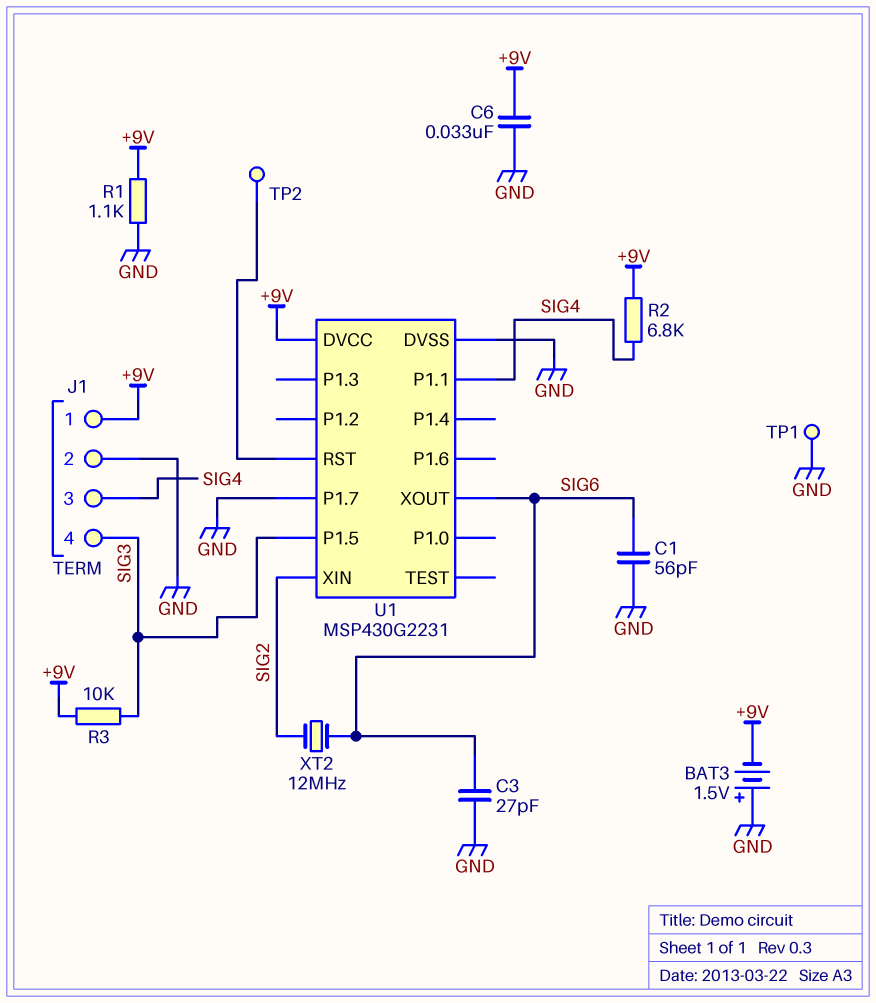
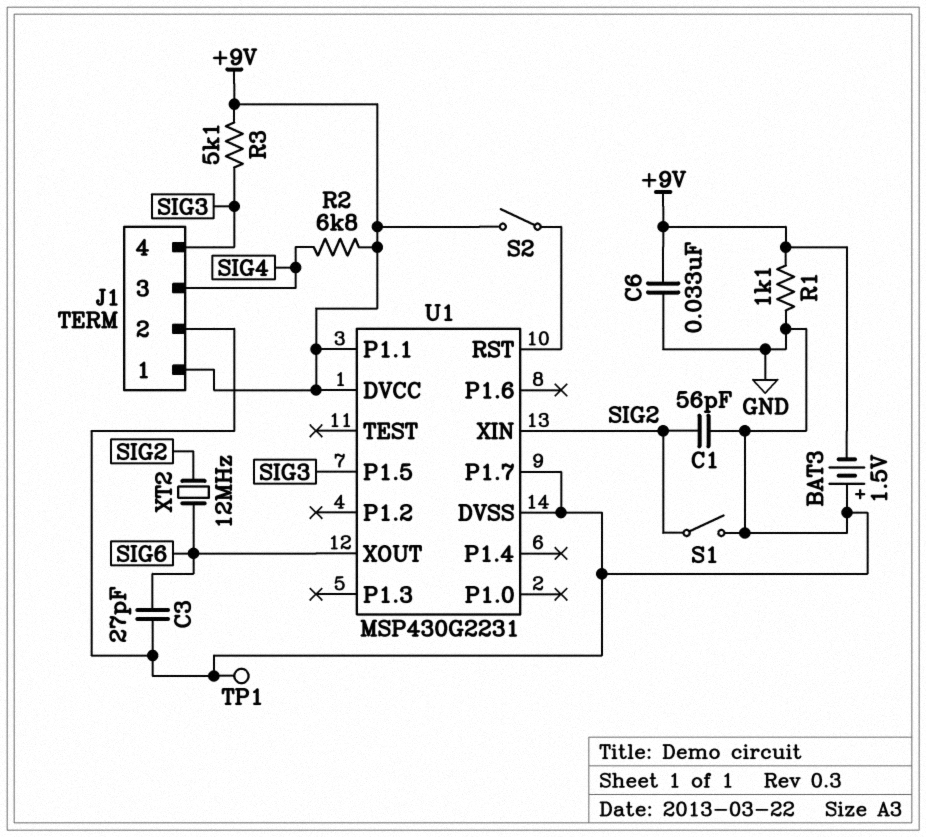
C1: 56pF (GND, SIG6) -> 56pF (GND, SIG2)
R3: 10k (+9V, SIG3) -> 5.1k (+9V, SIG3)
S1: none -> switch (GND, SIG2)
S2: none -> switch (+9V, U1/RST)
TP2: test point (U1/RST) -> none
U1 pin P1.1: SIG4 -> +9V

